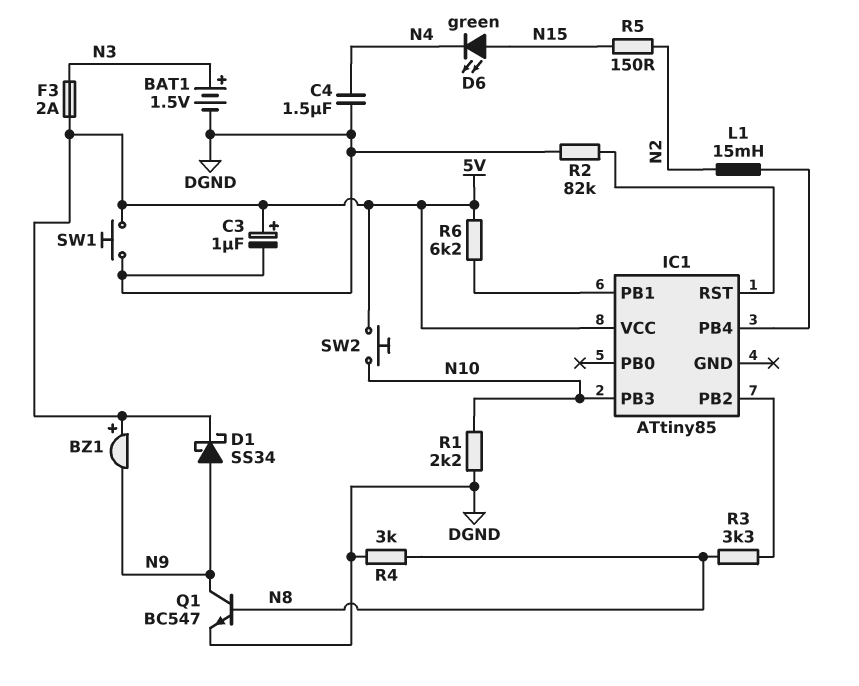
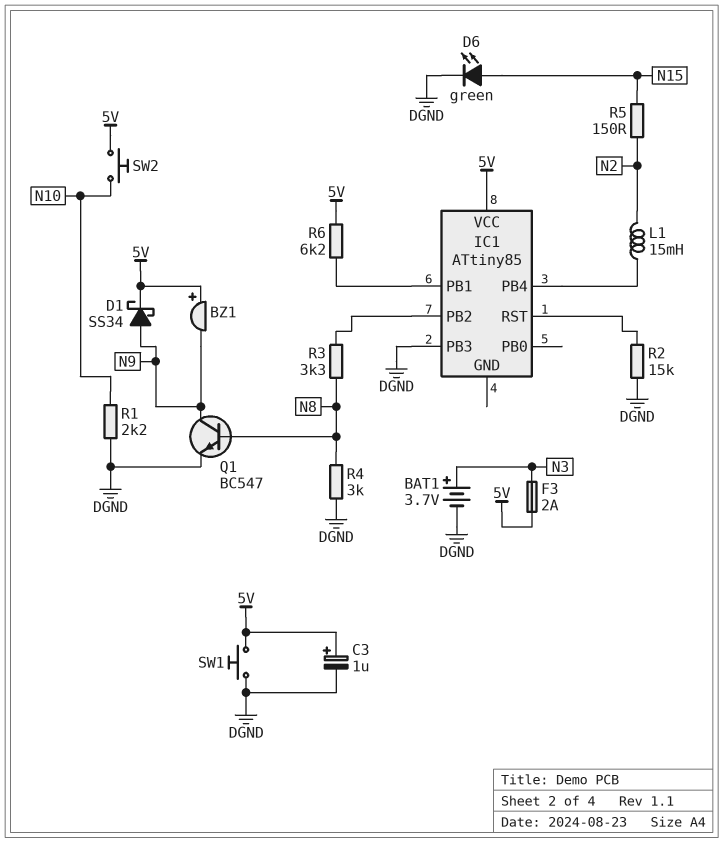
BAT1: 1.5V (plus N3, minus DGND) -> 3.7V (plus N3, minus DGND)
C4: 1.5uF (DGND, N4) -> none
D6: LED green (A N15, K N4) -> LED green (A N15, K DGND)
IC1 pin PB3: N10 -> DGND
R2: 82k (DGND, IC1/RST) -> 15k (DGND, IC1/RST)

